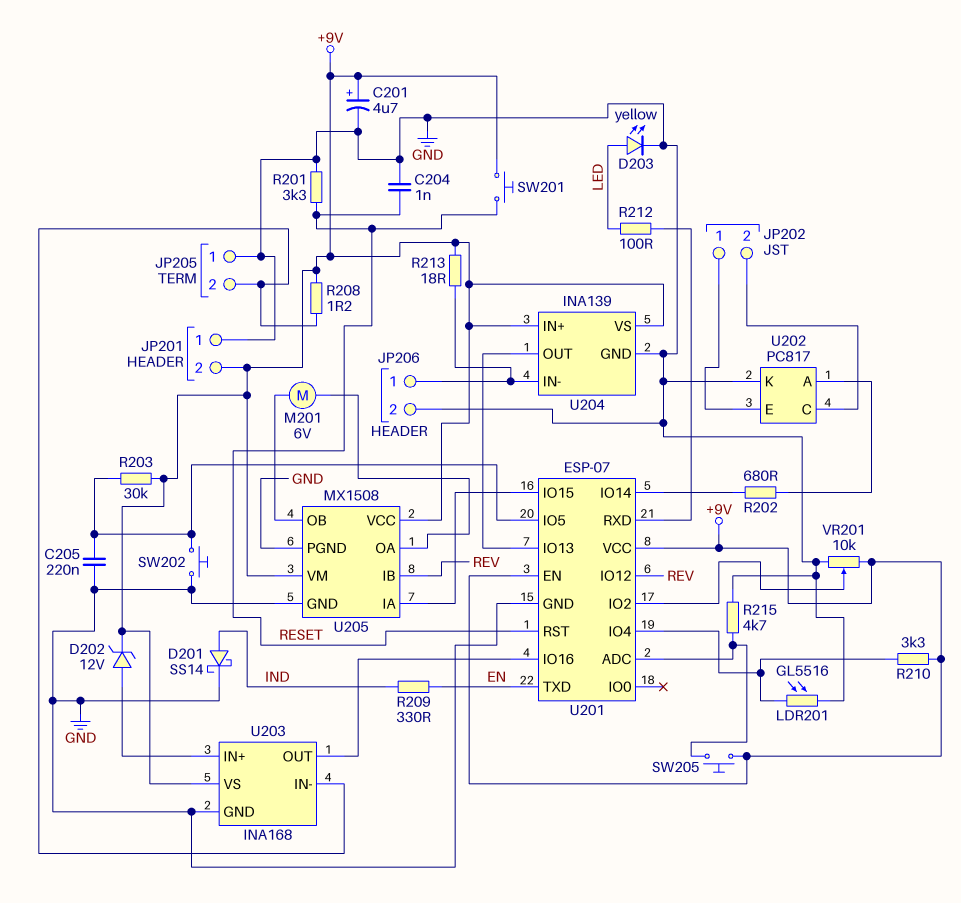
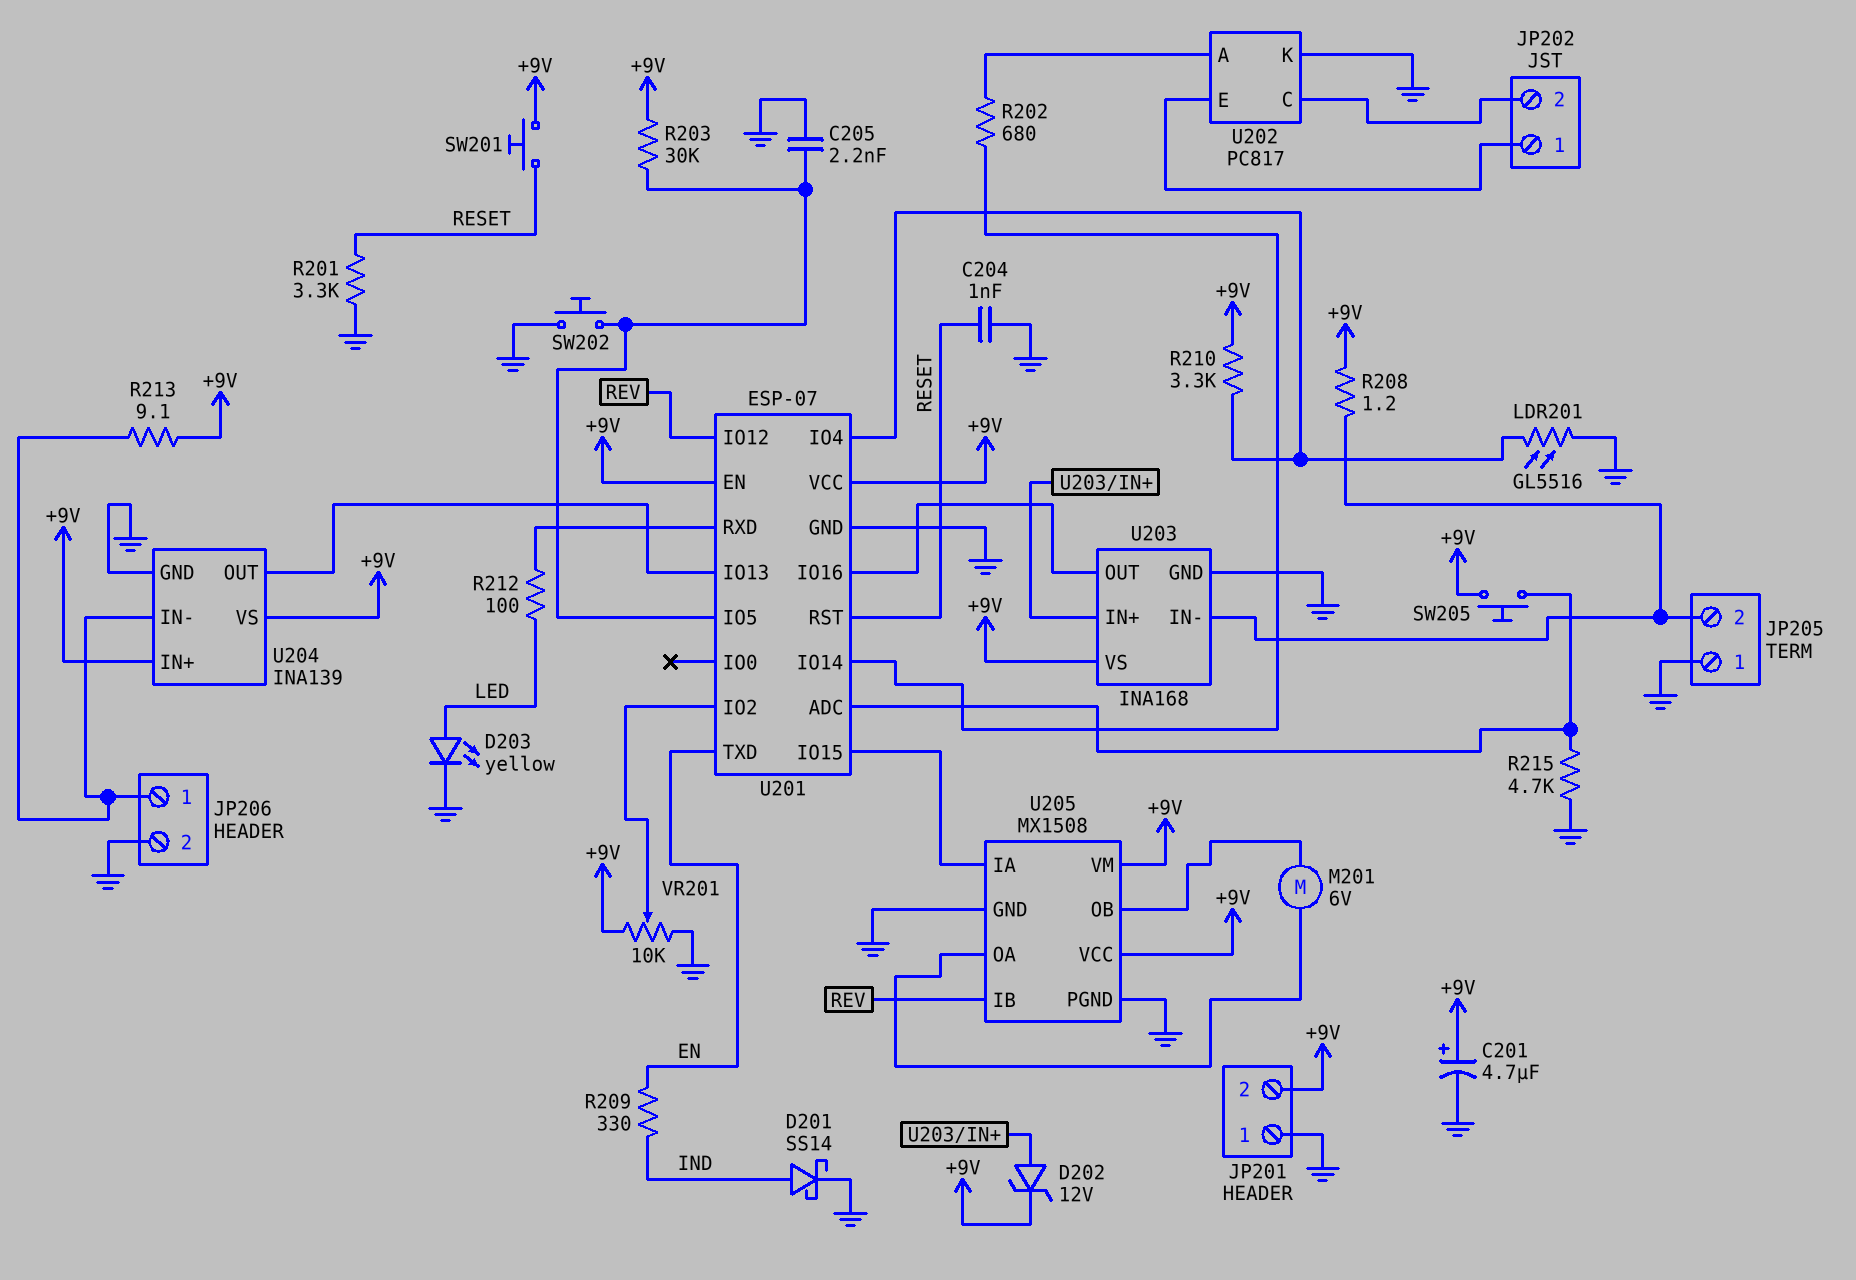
C205: 220nF (GND, U201/IO5) -> 2.2nF (GND, U201/IO5)
R213: 18 (+9V, JP206/1) -> 9.1 (+9V, JP206/1)

